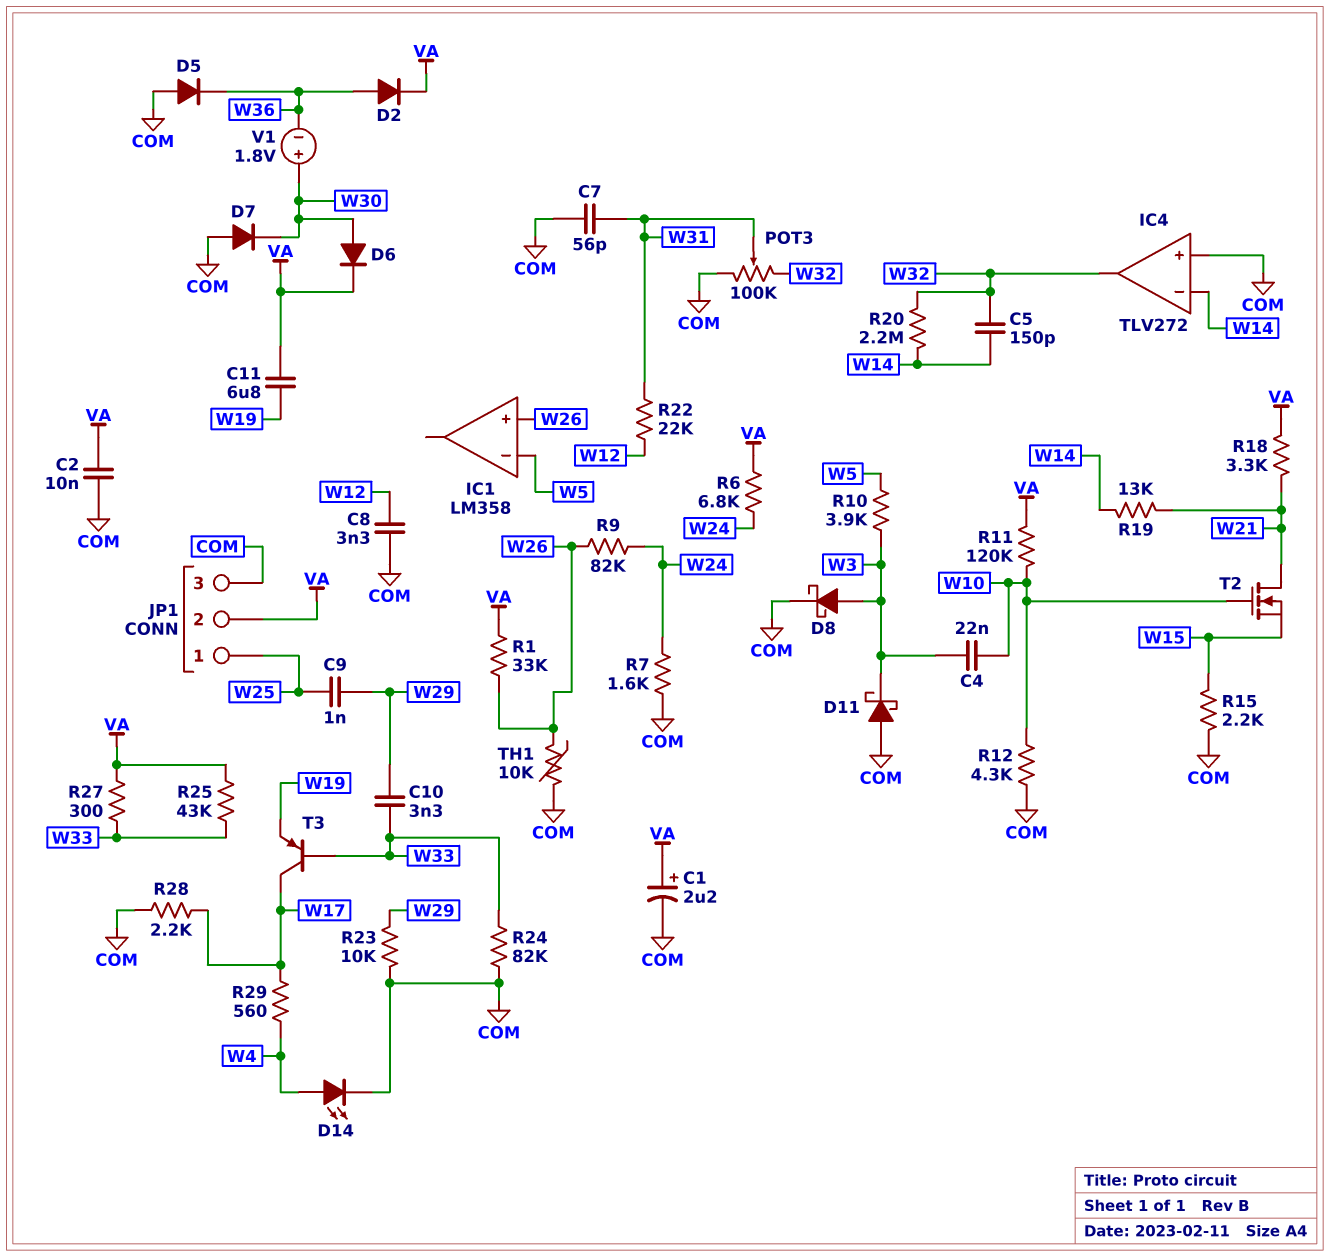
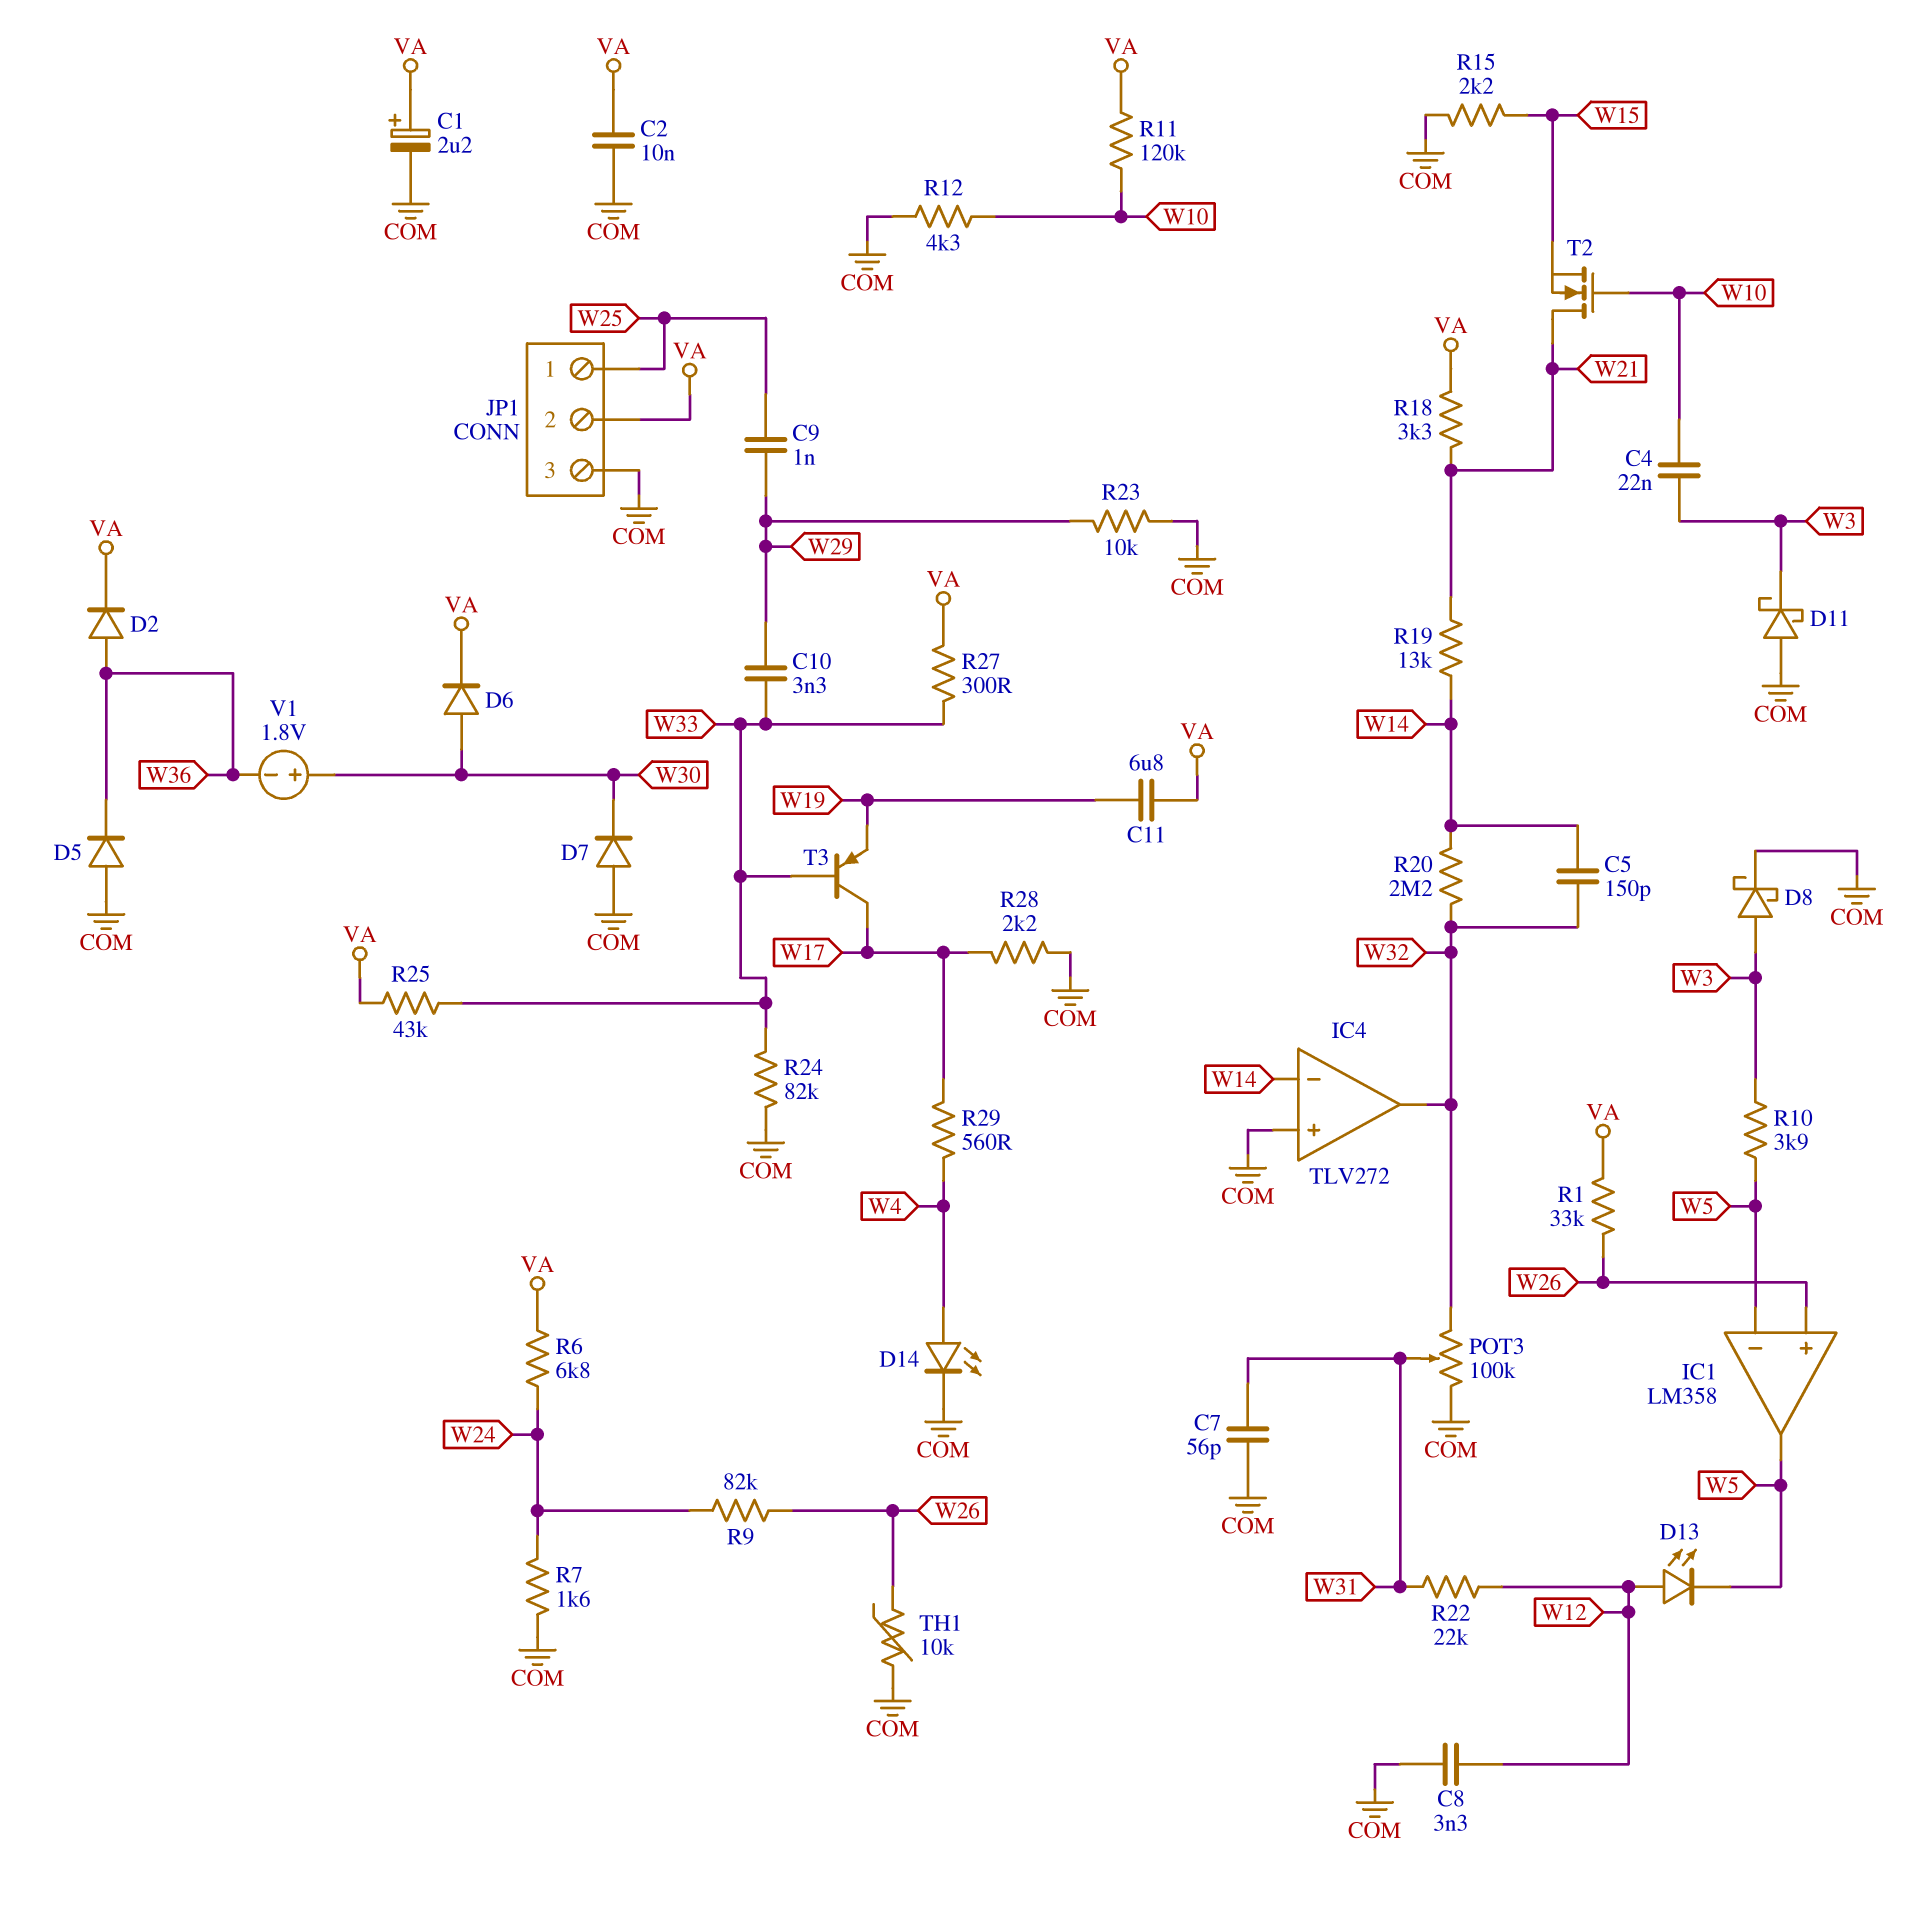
D13: none -> LED (A W12, K W5)
IC1 pin out: none -> W5

